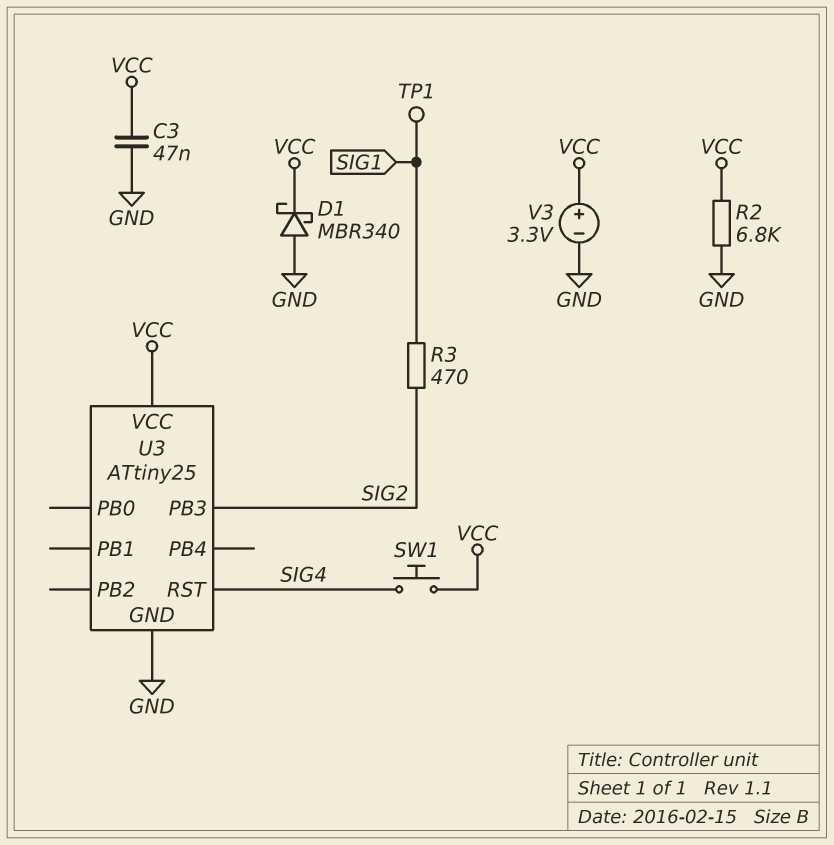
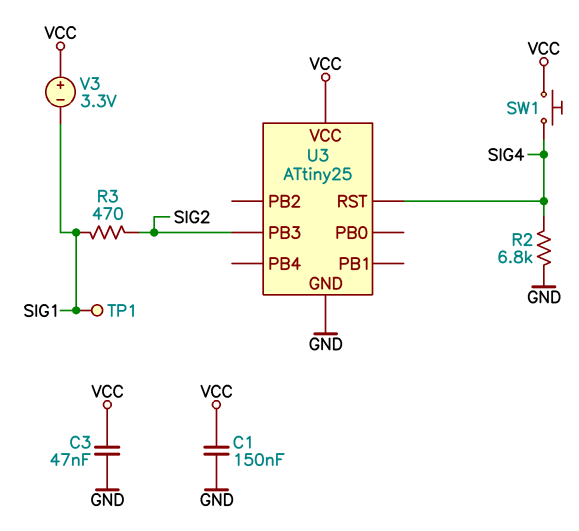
C1: none -> 150nF (GND, VCC)
D1: schottky MBR340 (A GND, K VCC) -> none
R2: 6.8k (GND, VCC) -> 6.8k (GND, SIG4)
V3: 3.3V (plus VCC, minus GND) -> 3.3V (plus VCC, minus SIG1)

